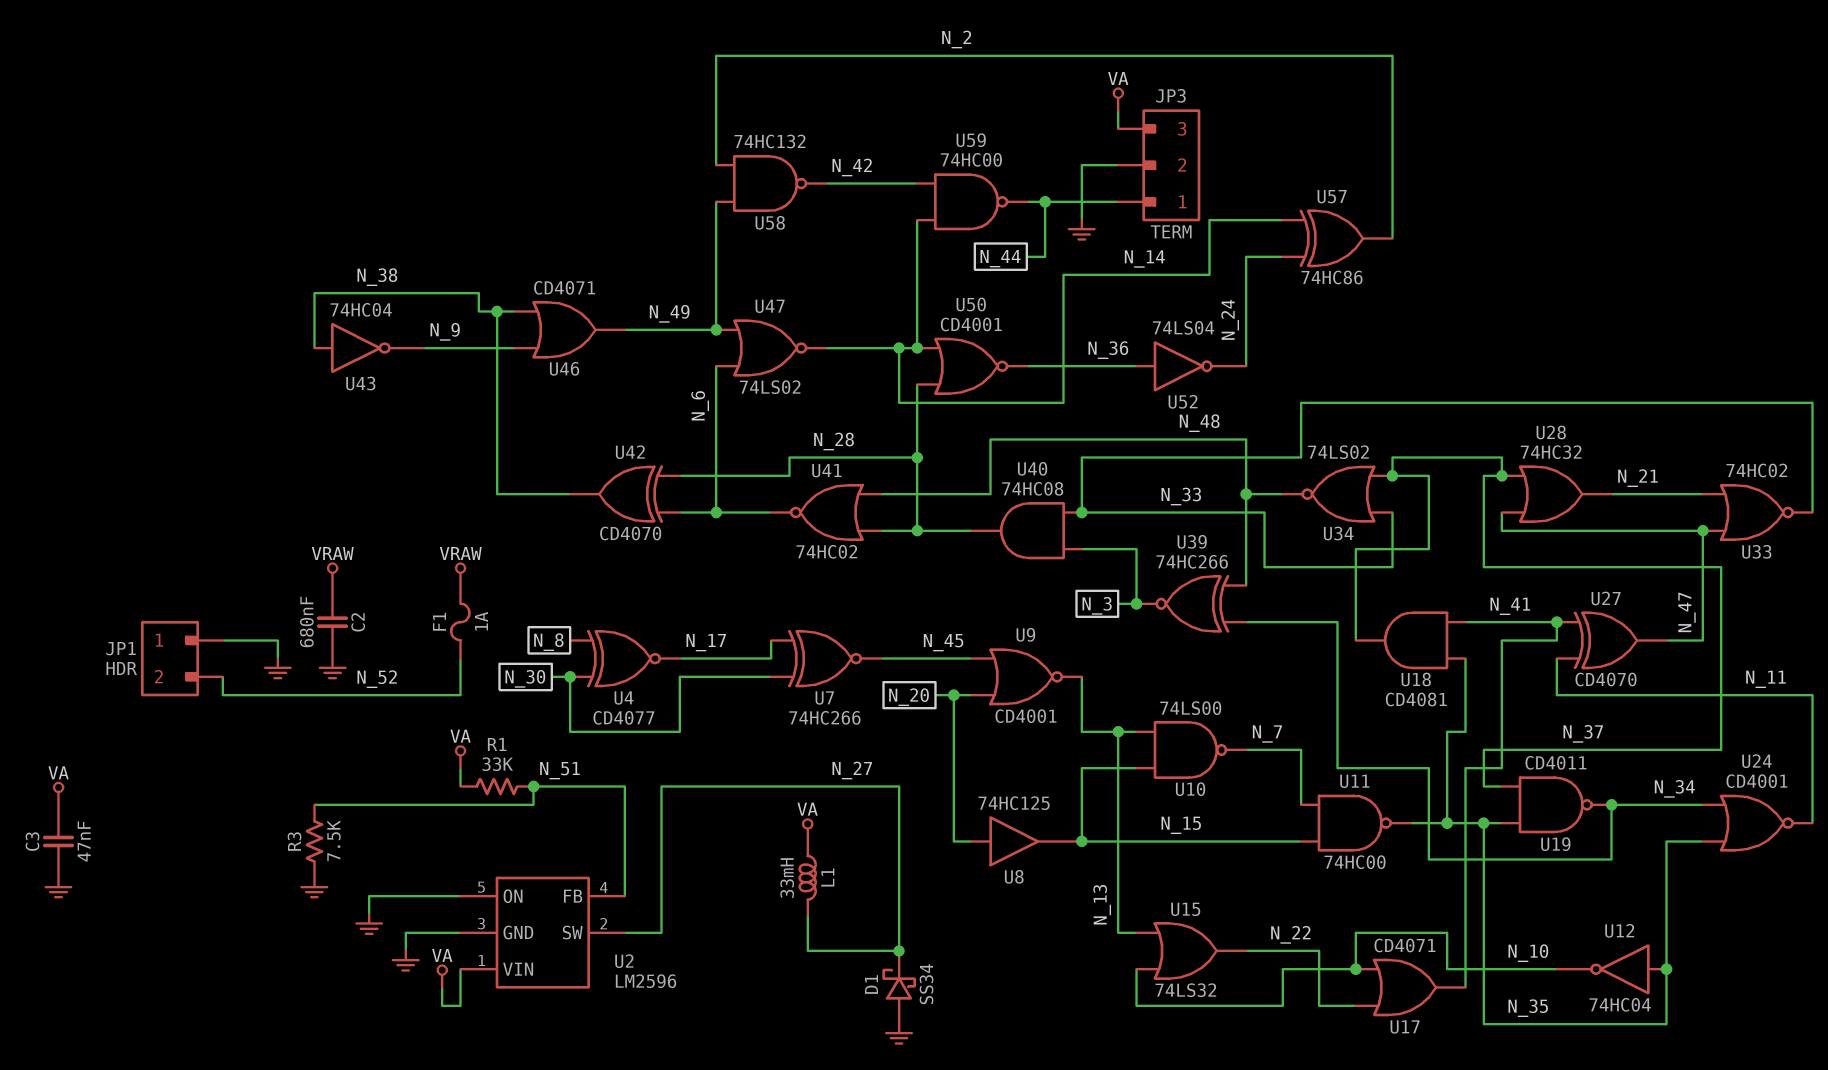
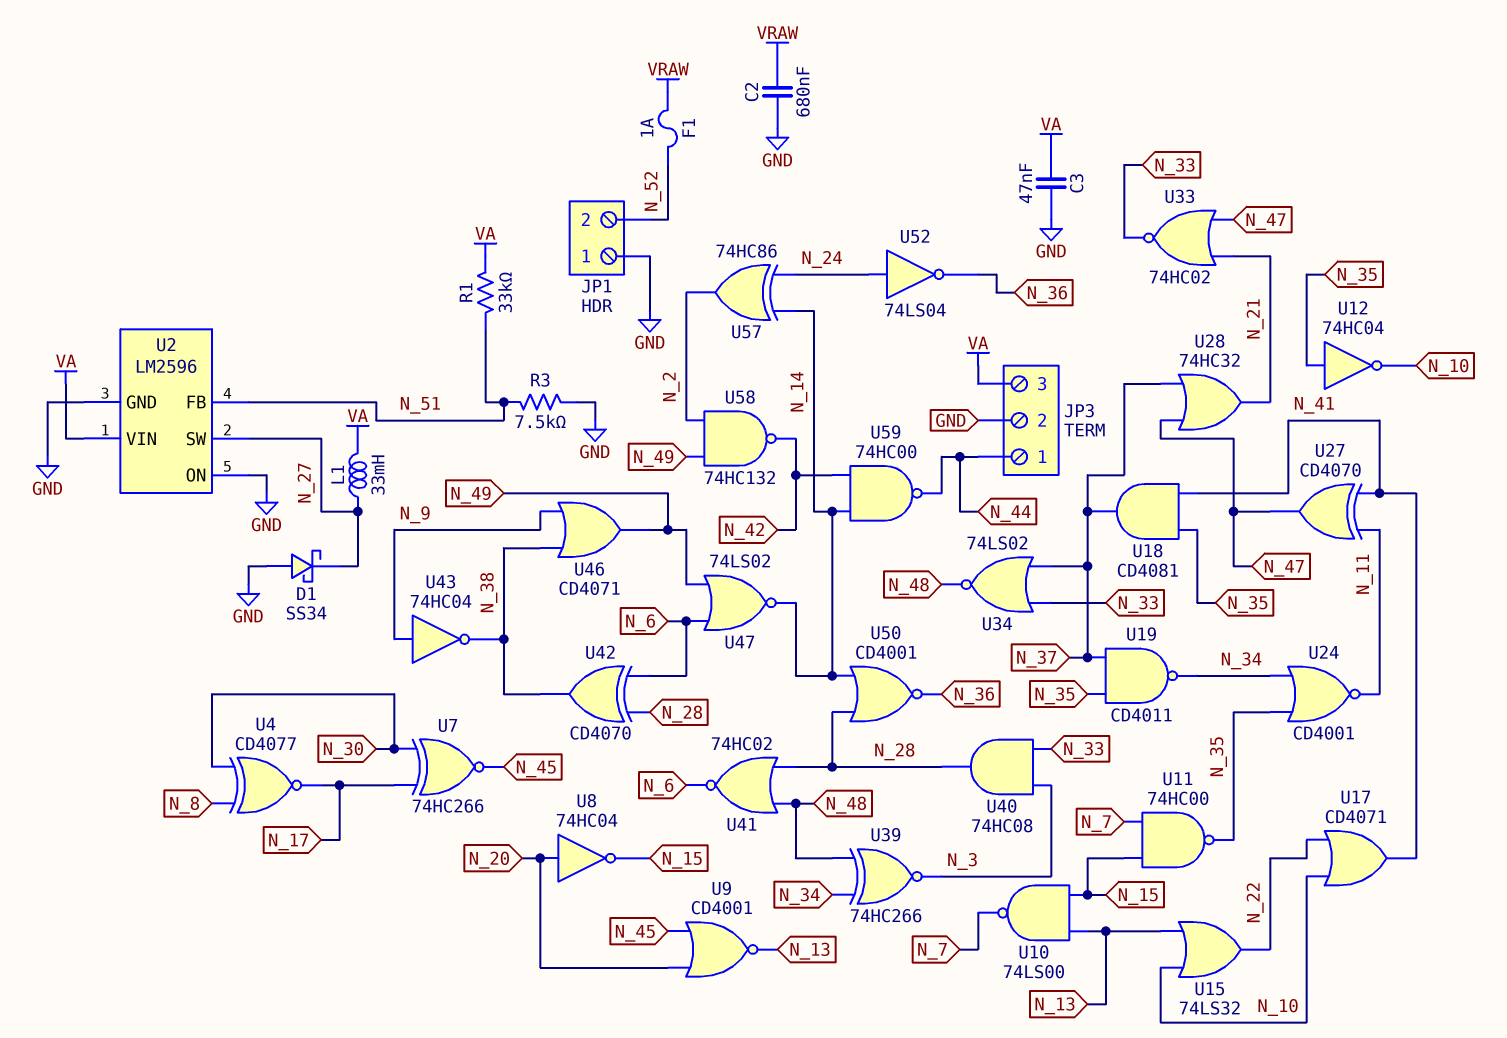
U8: buffer 74HC125 (in N_20, out N_15) -> NOT 74HC04 (in N_20, out N_15)
U43: NOT 74HC04 (in N_38, out N_9) -> NOT 74HC04 (in N_9, out N_38)
U52: NOT 74LS04 (in N_36, out N_24) -> NOT 74LS04 (in N_24, out N_36)

